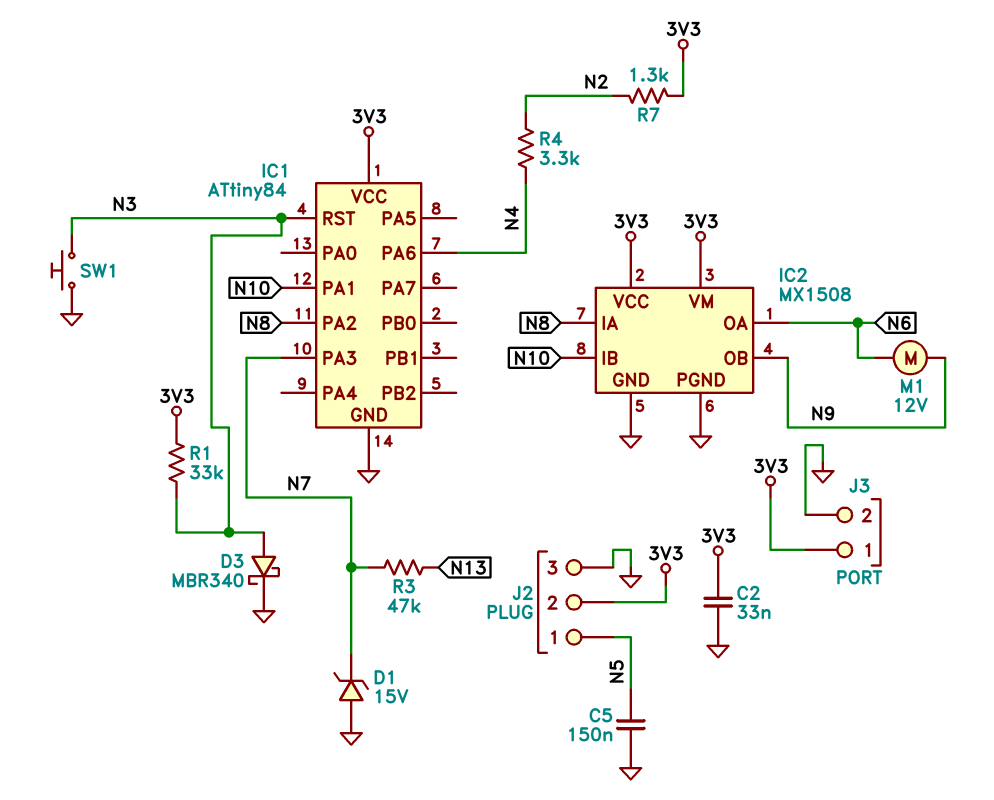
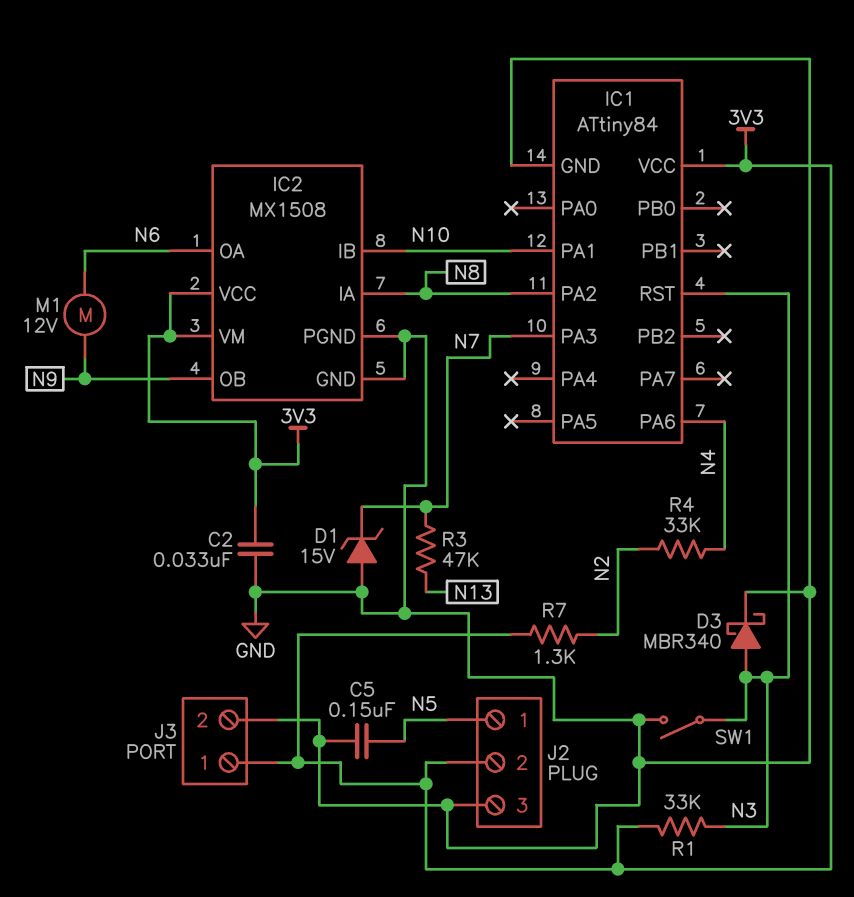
R4: 3.3k (N2, N4) -> 33k (N2, N4)
SW1: button (GND, N3) -> switch (GND, N3)

